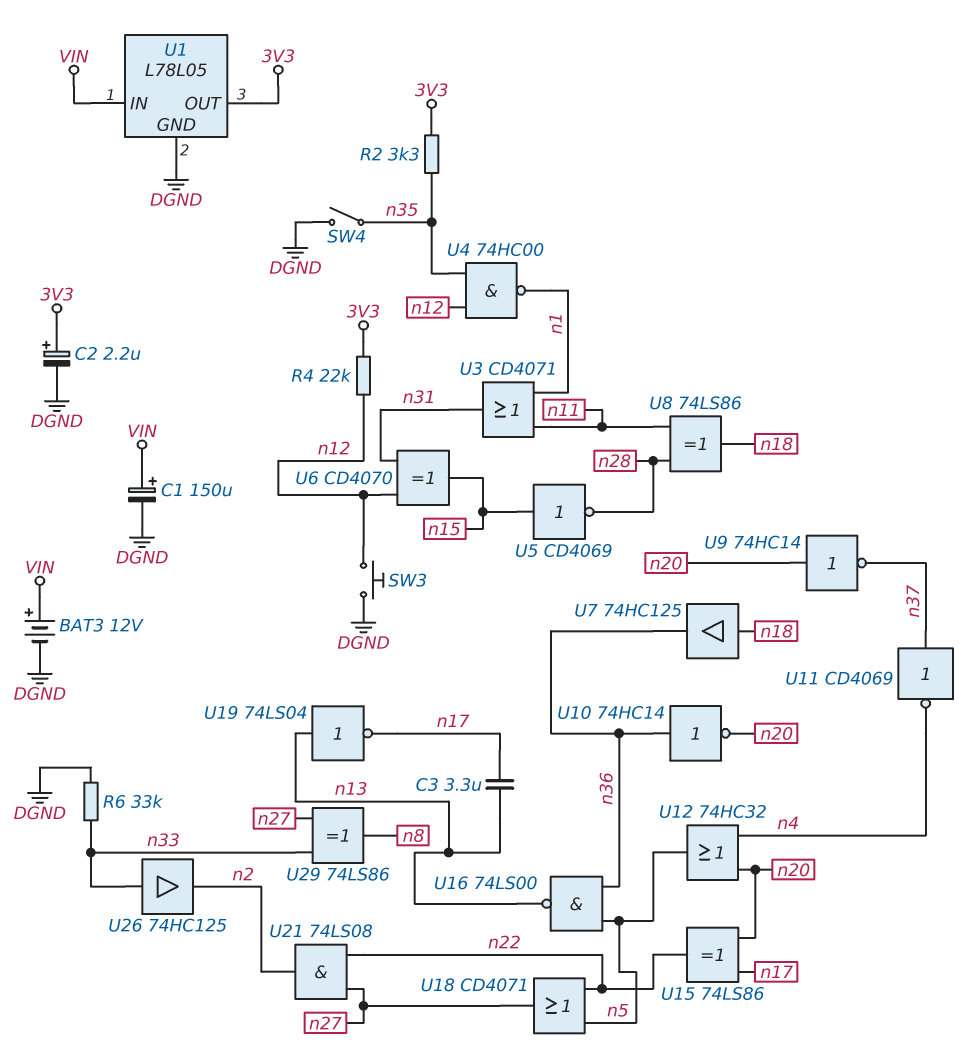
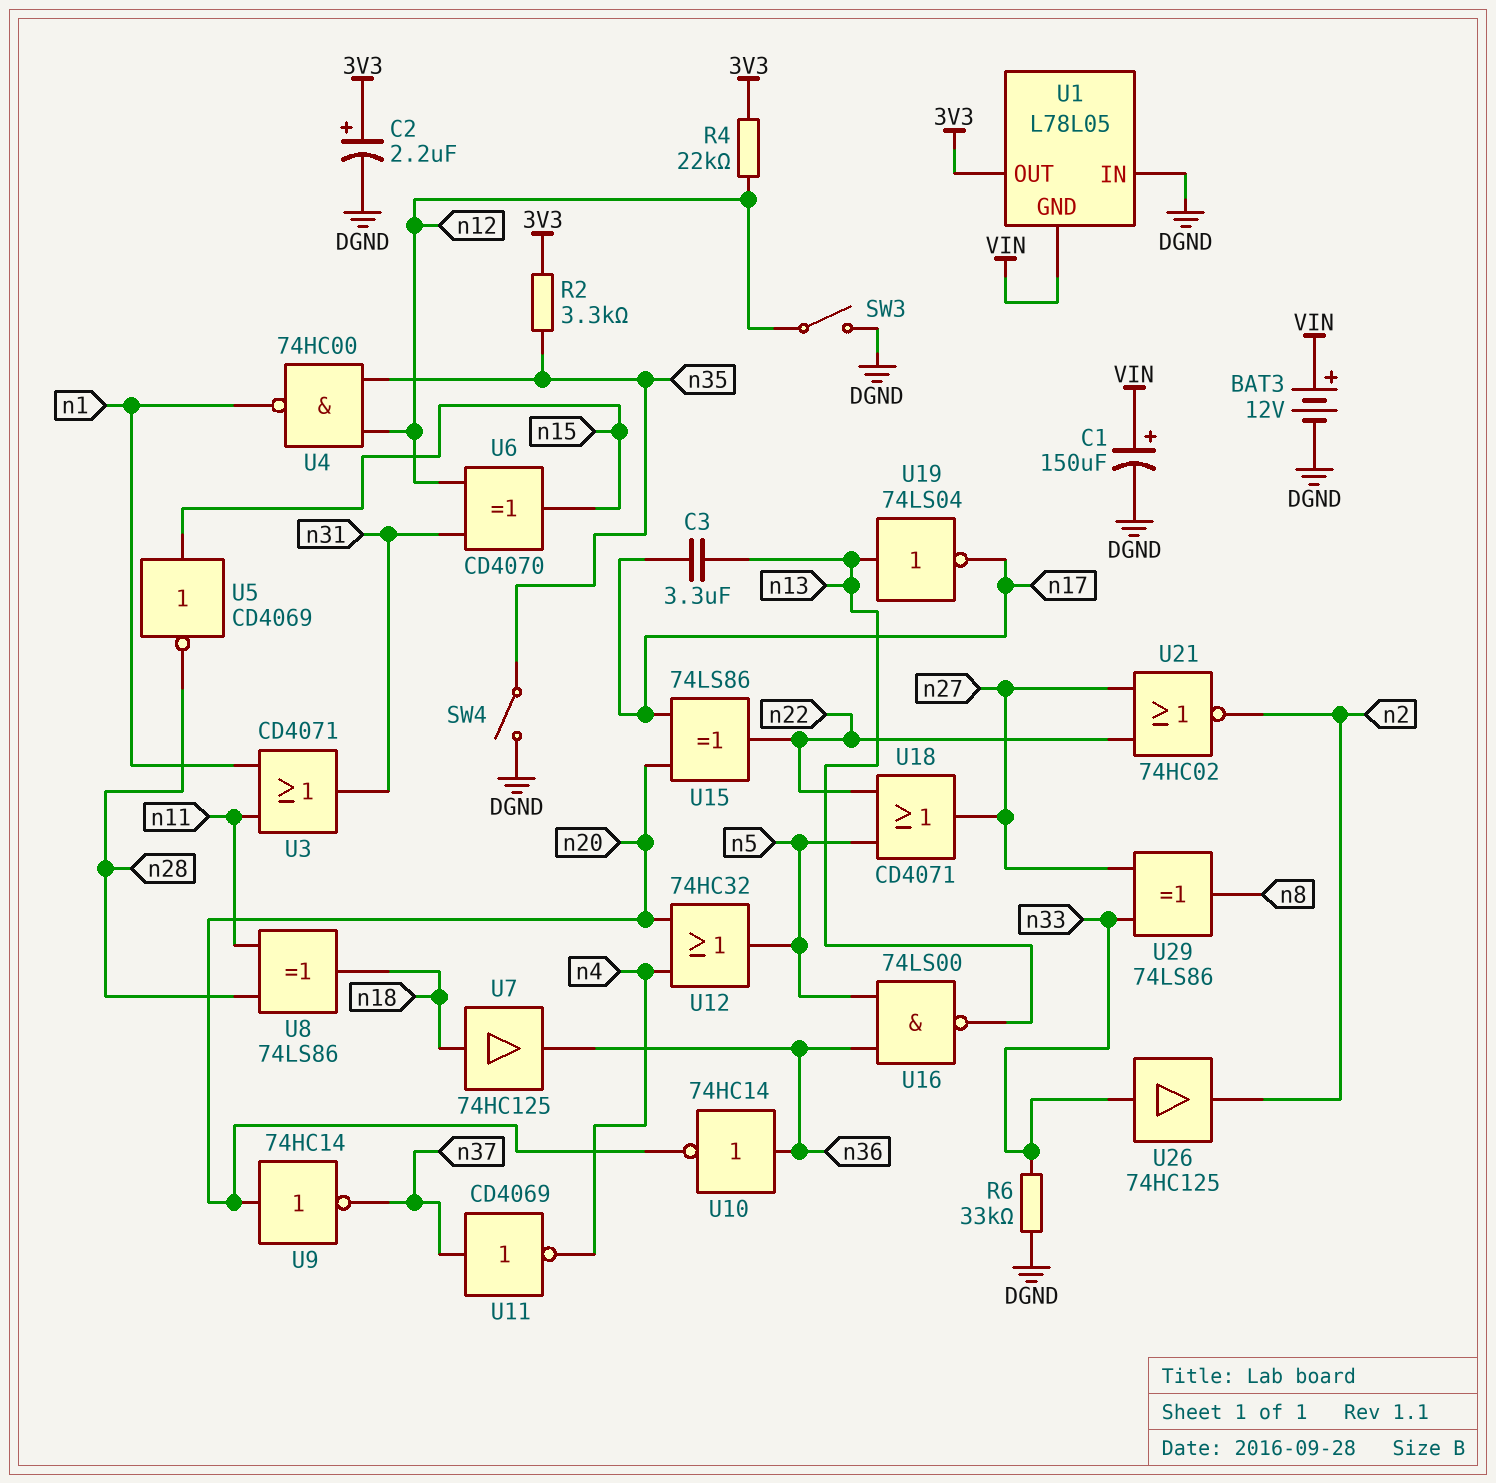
SW3: button (DGND, n12) -> switch (DGND, n12)
U1 pin GND: DGND -> VIN
U1 pin IN: VIN -> DGND
U21: AND 74LS08 (in n22, in n27, out n2) -> NOR 74HC02 (in n22, in n27, out n2)

